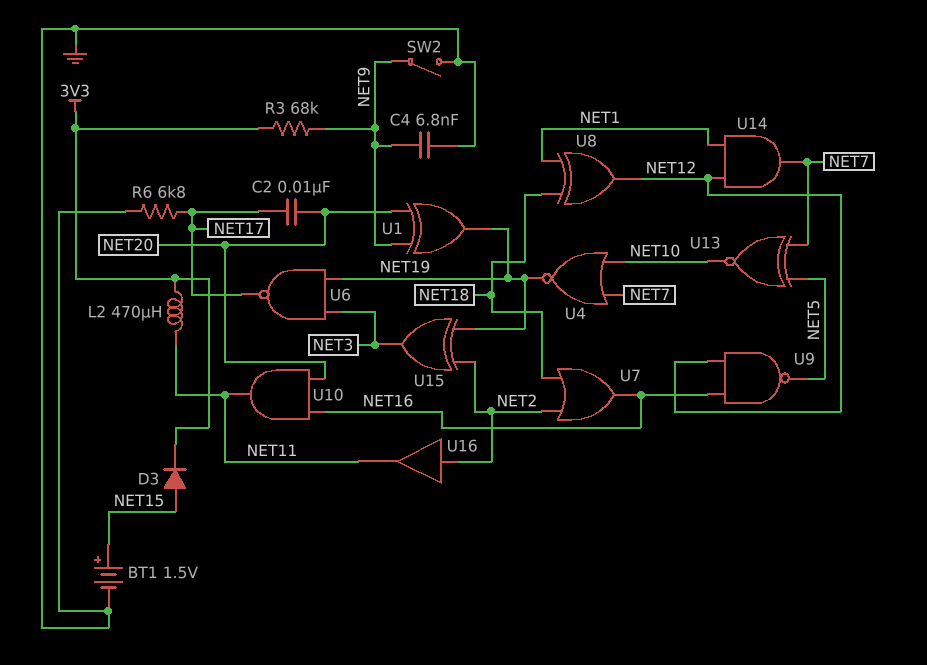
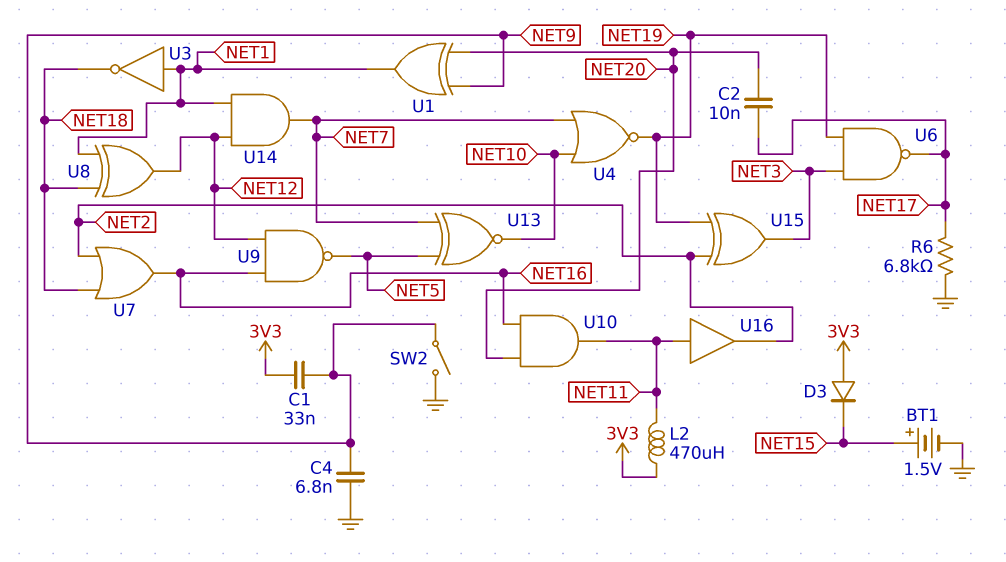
C1: none -> 33nF (3V3, NET9)
D3: diode (A NET15, K 3V3) -> diode (A 3V3, K NET15)
R3: 68k (3V3, NET9) -> none
U1: XOR (in NET9, in NET20, out NET19) -> XOR (in NET9, in NET20, out NET1)
U3: none -> NOT (in NET1, out NET18)
U16: buffer (in NET2, out NET11) -> buffer (in NET11, out NET2)

